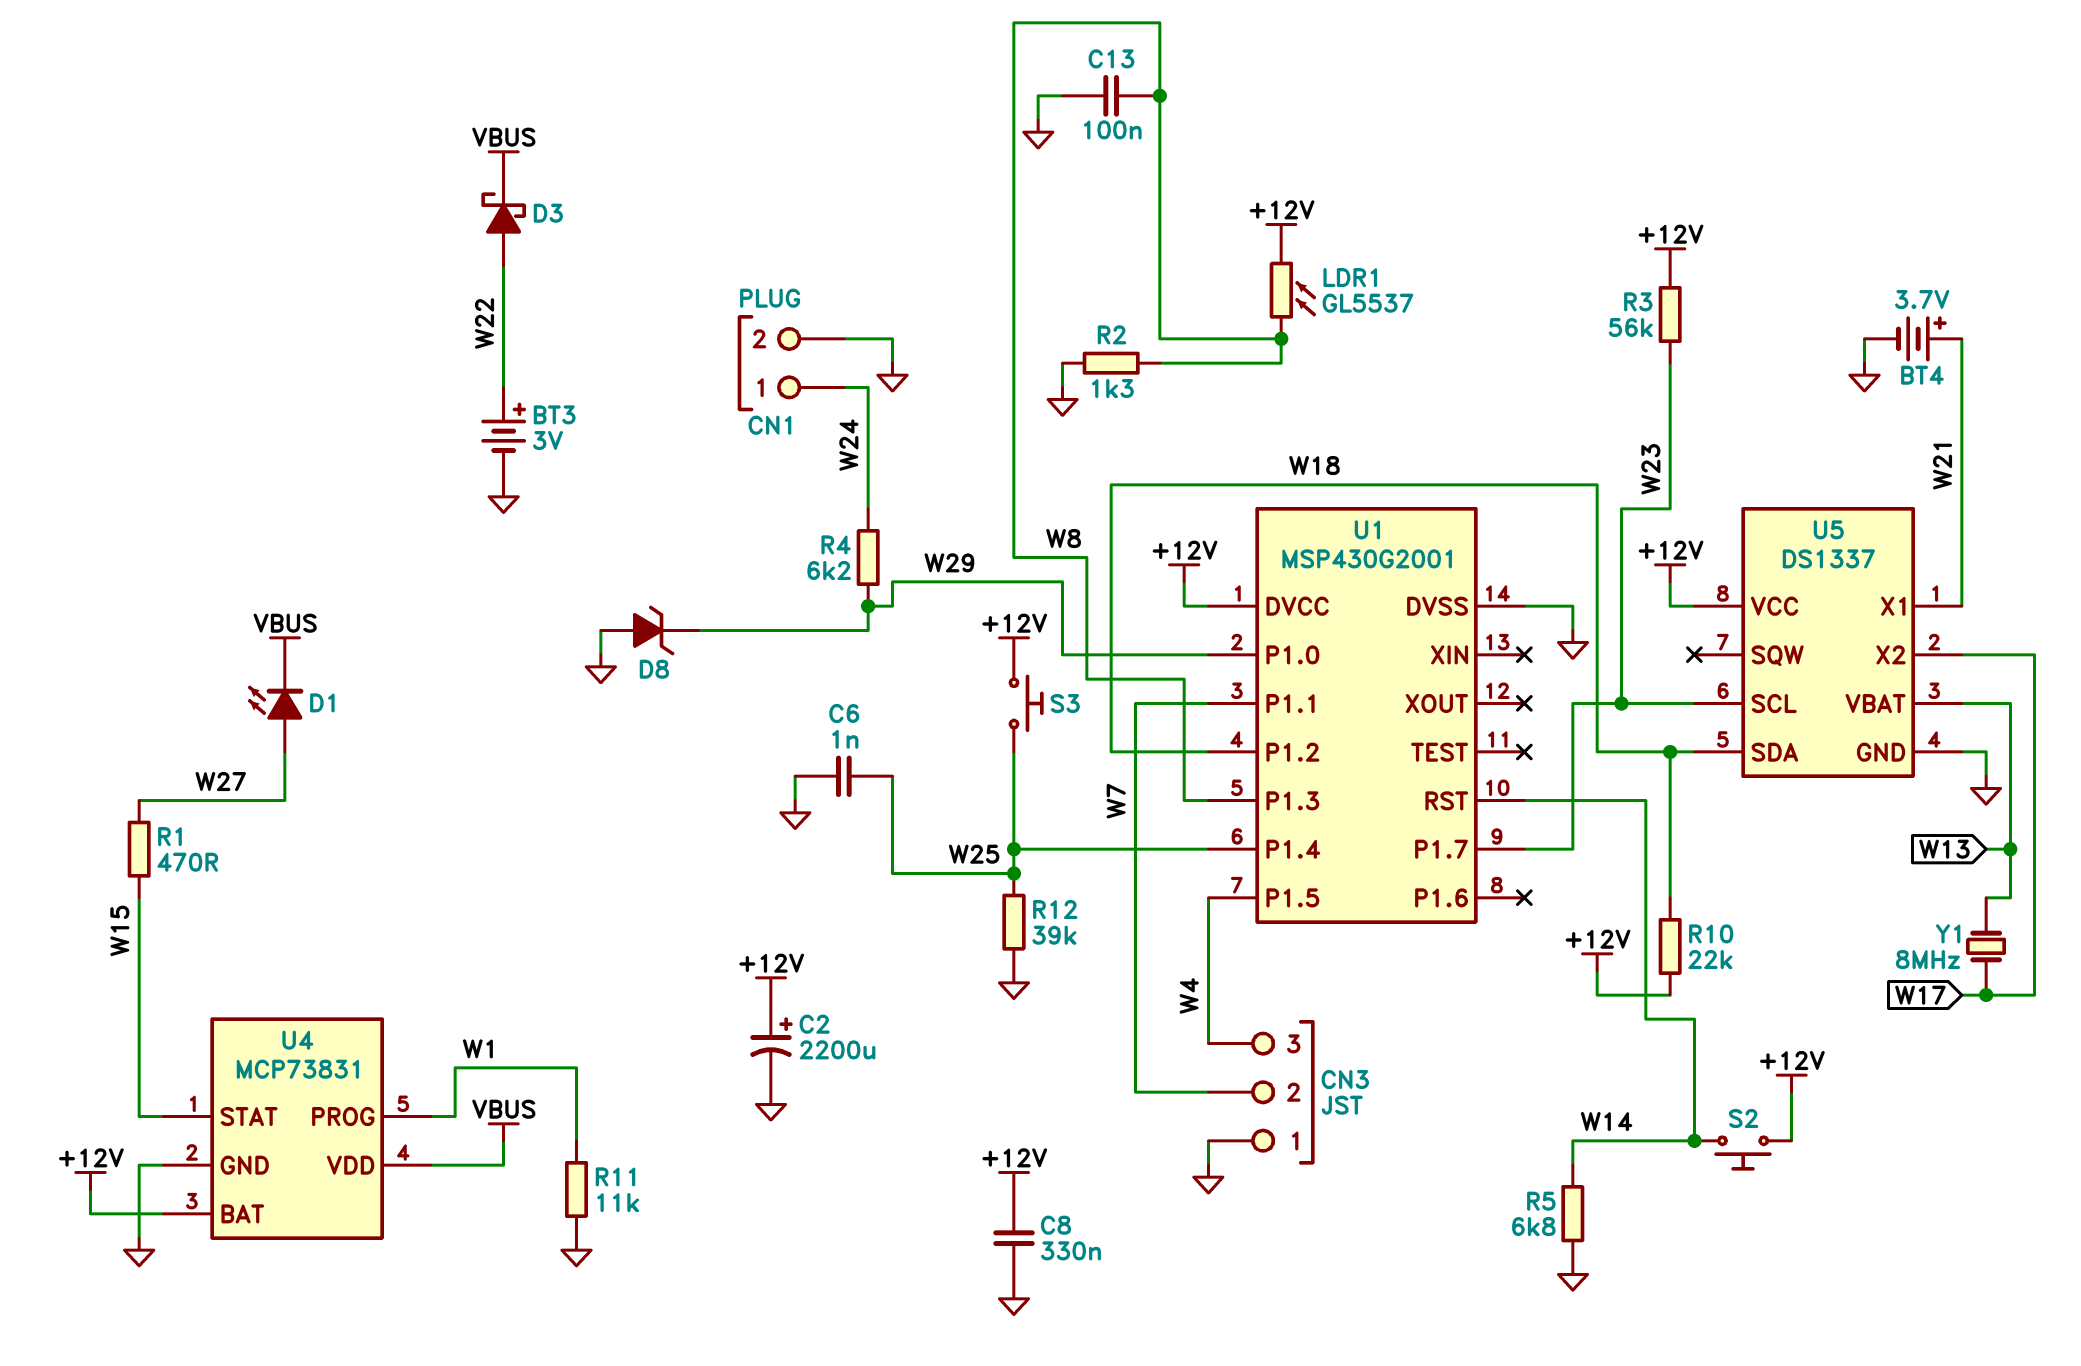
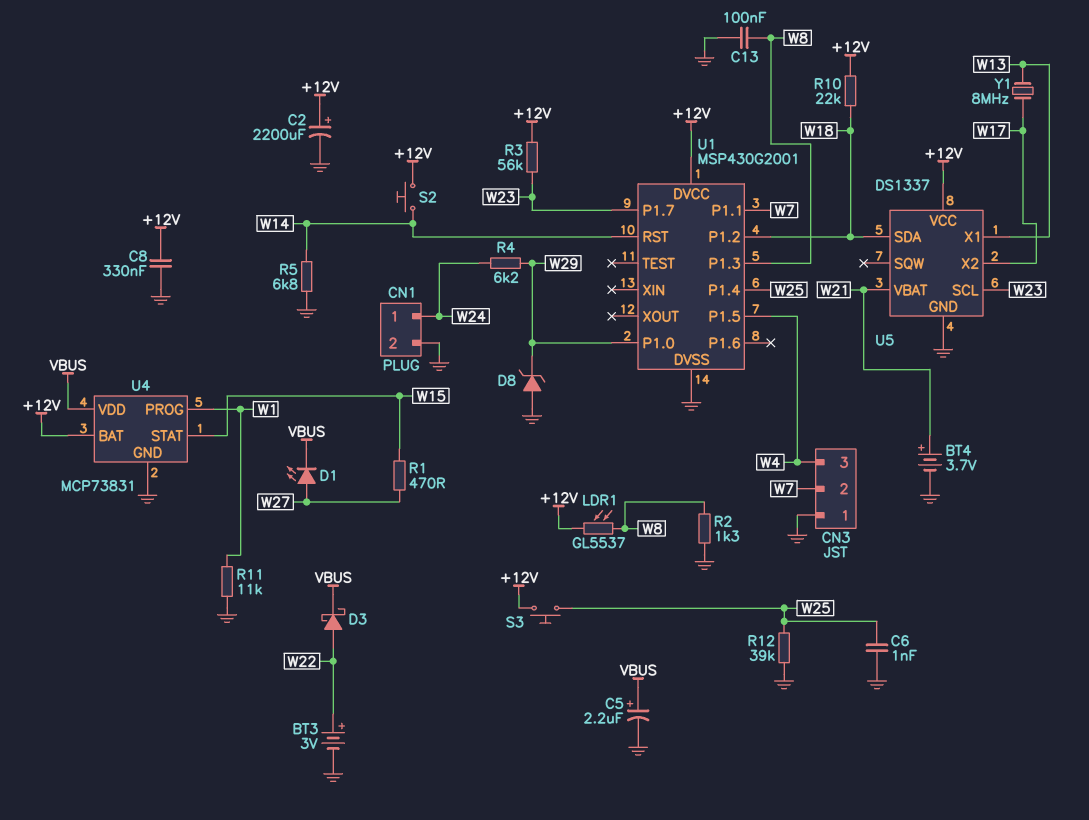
C5: none -> 2.2uF (plus VBUS, minus GND)
U5 pin VBAT: W13 -> W21
U5 pin X1: W21 -> W13

